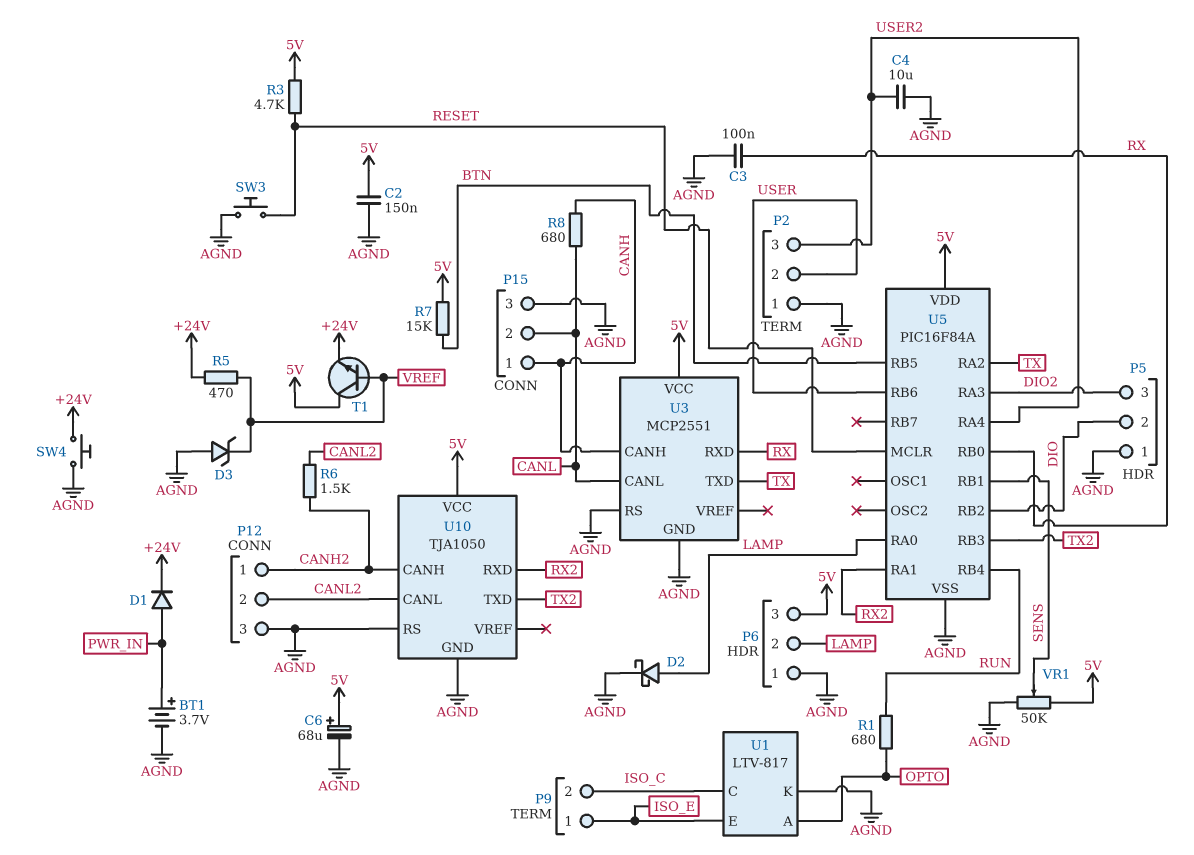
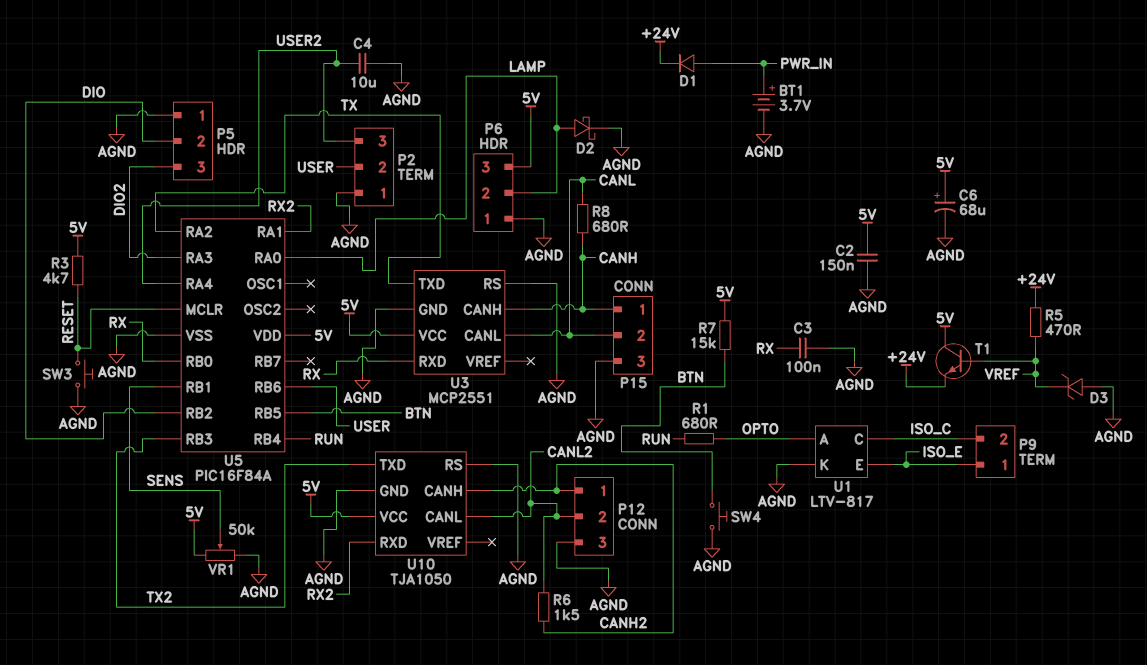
SW4: button (+24V, AGND) -> button (AGND, BTN)

